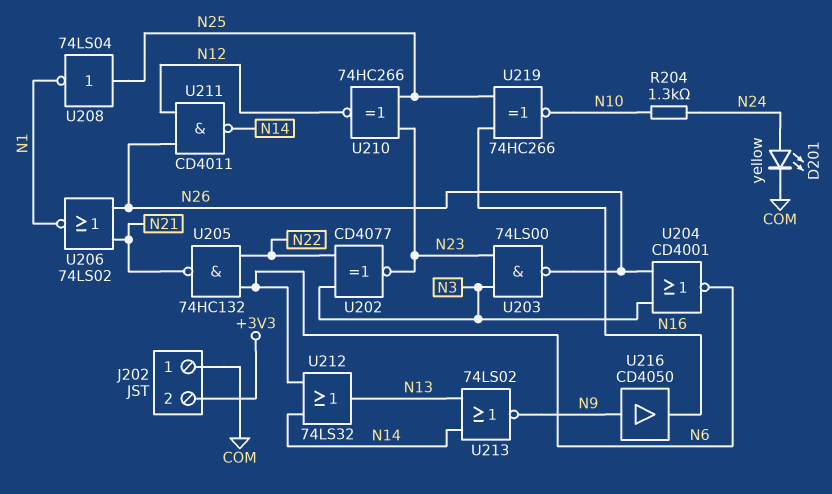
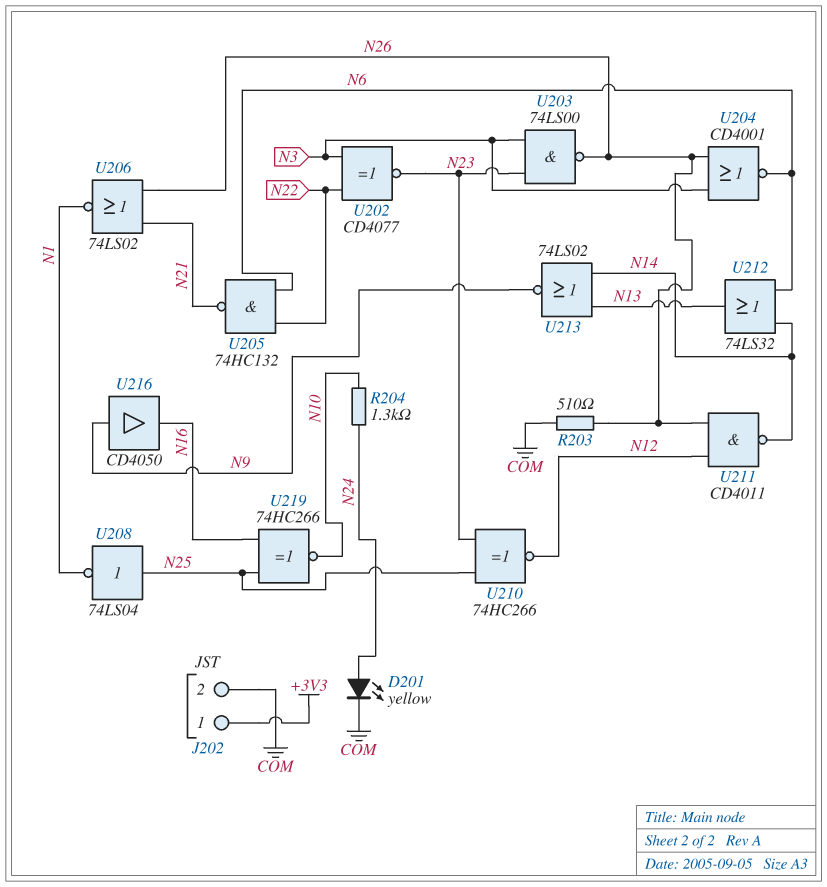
J202 pin 1: COM -> +3V3
J202 pin 2: +3V3 -> COM
R203: none -> 510 (COM, N26)

